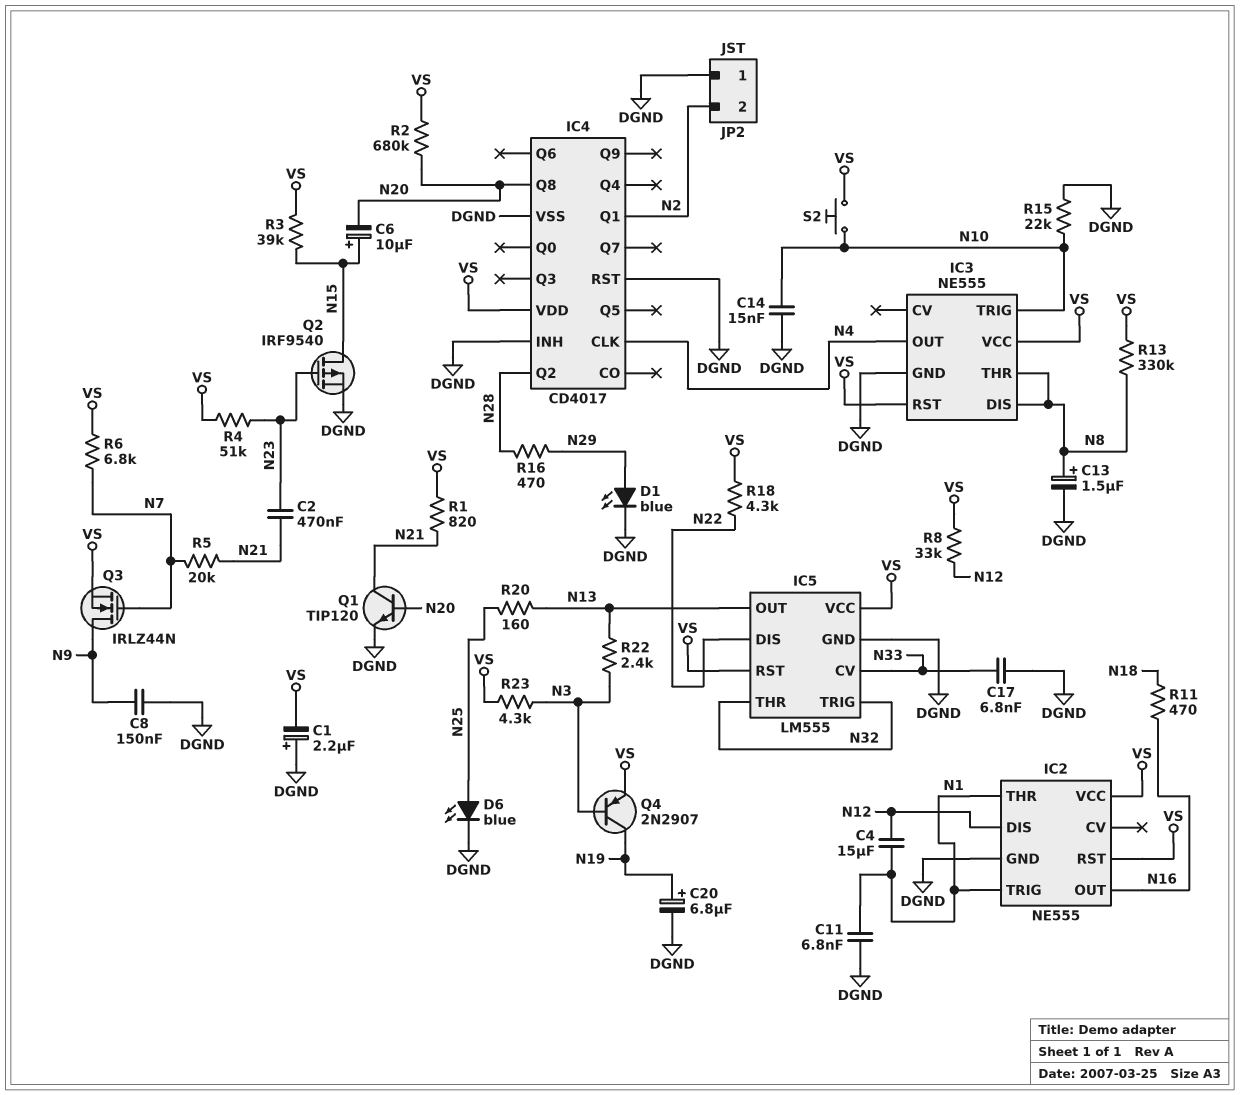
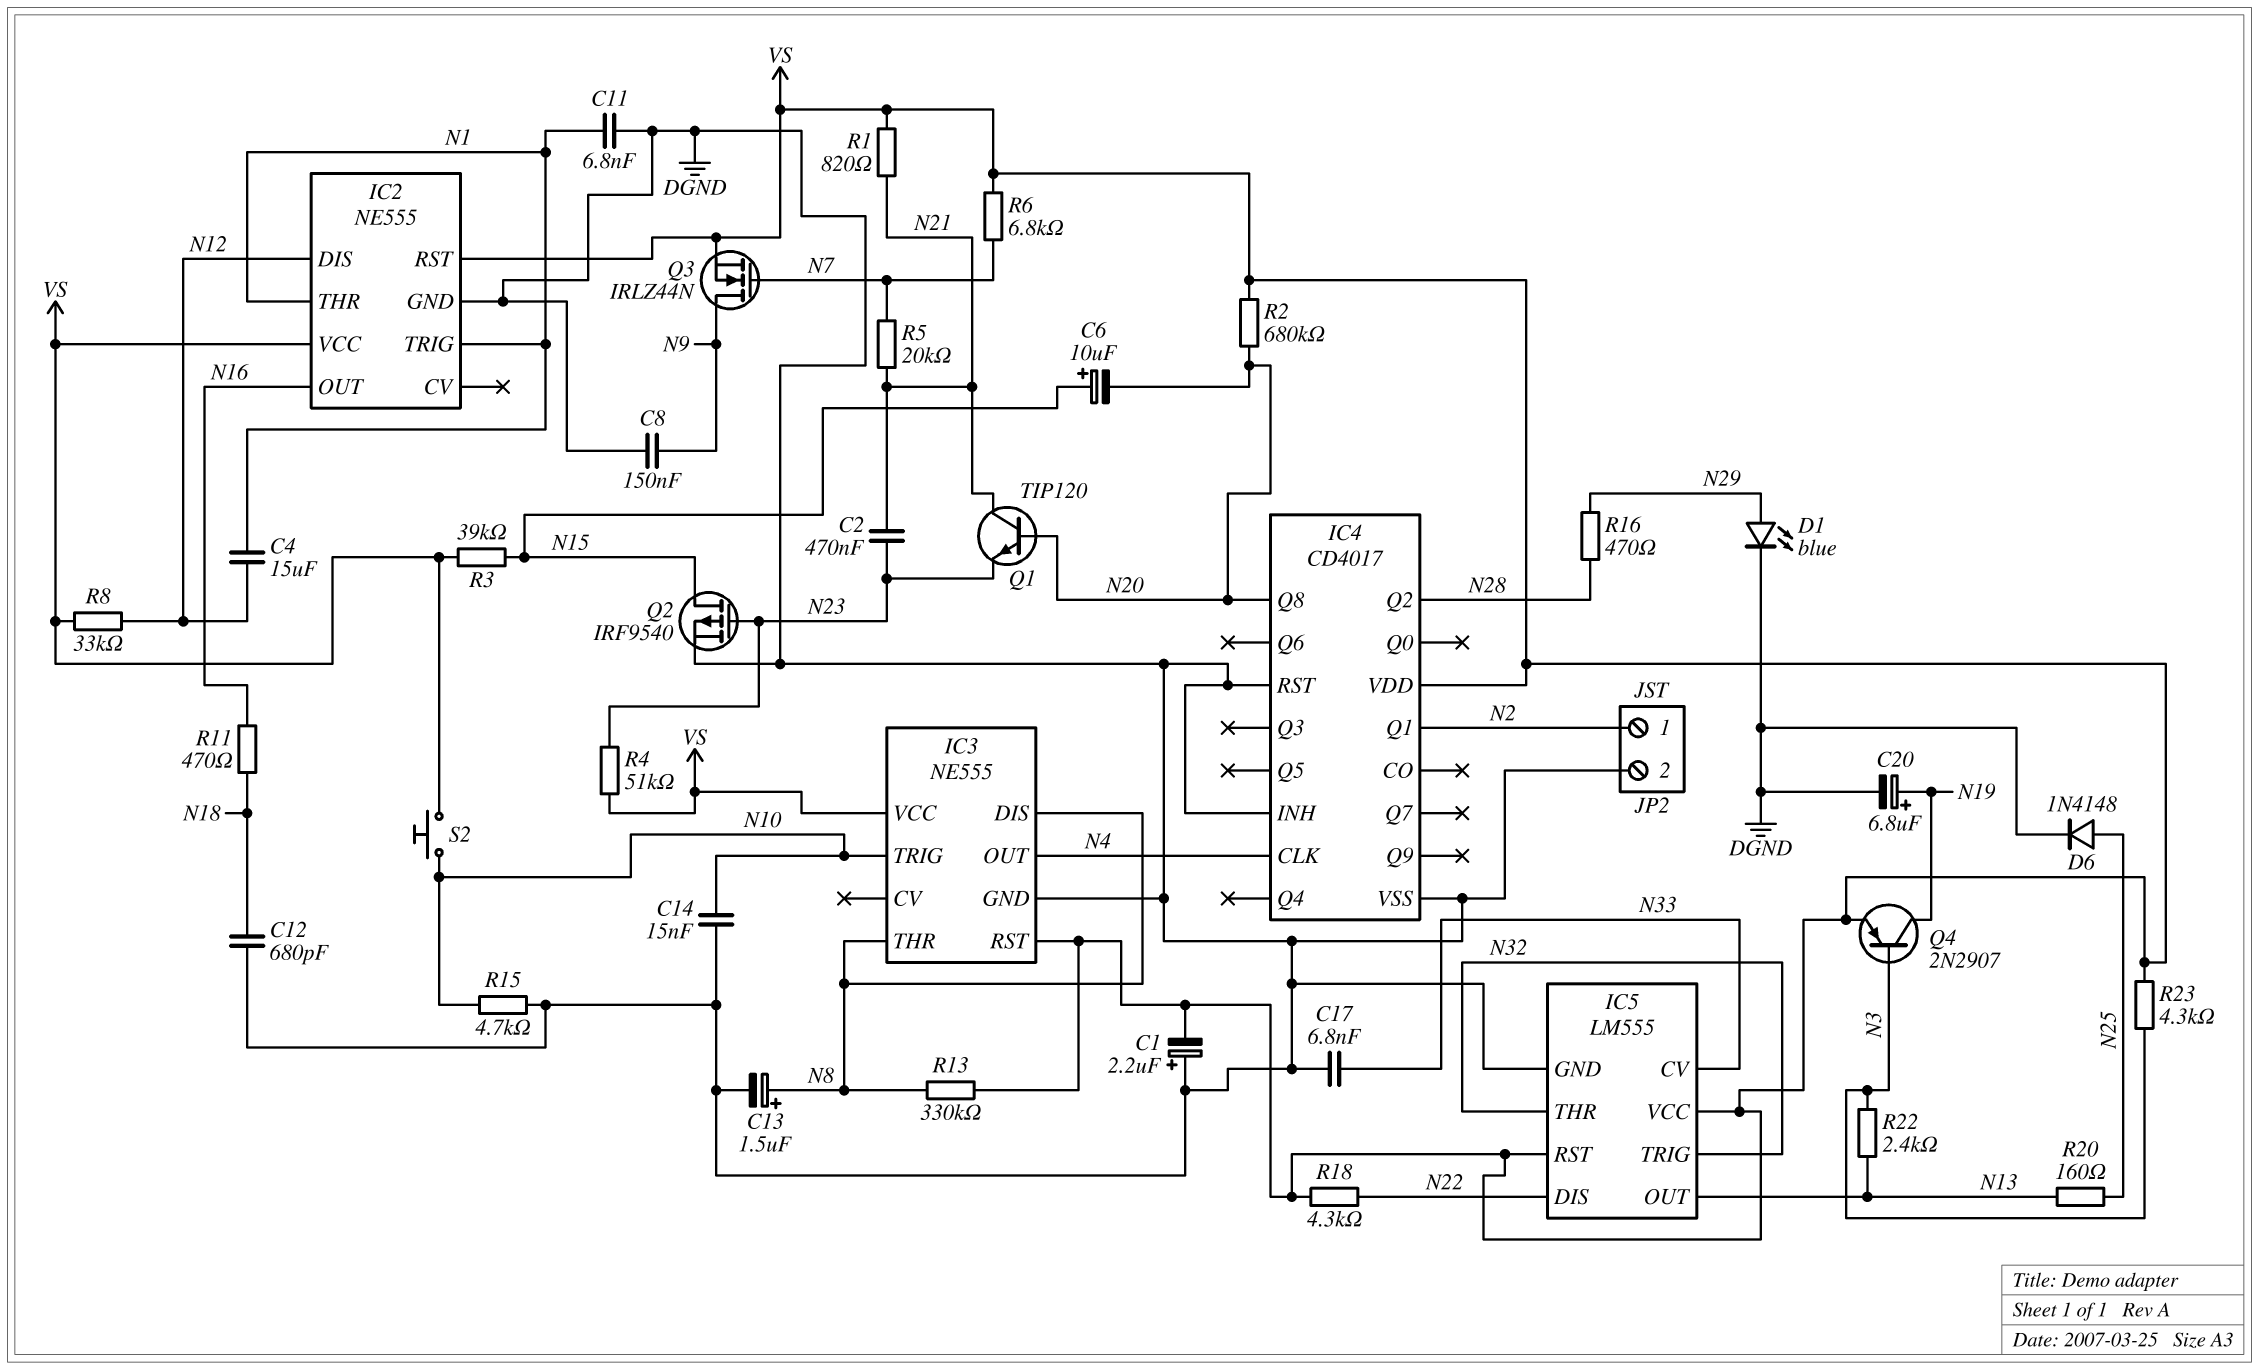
C12: none -> 680pF (DGND, N18)
D6: LED blue (A N25, K DGND) -> diode 1N4148 (A N25, K DGND)
JP2 pin 1: DGND -> N2
JP2 pin 2: N2 -> DGND
Q1: NPN TIP120 (B N20, C N21, E DGND) -> NPN TIP120 (B N20, C N21, E N23)
R15: 22k (DGND, N10) -> 4.7k (DGND, N10)

